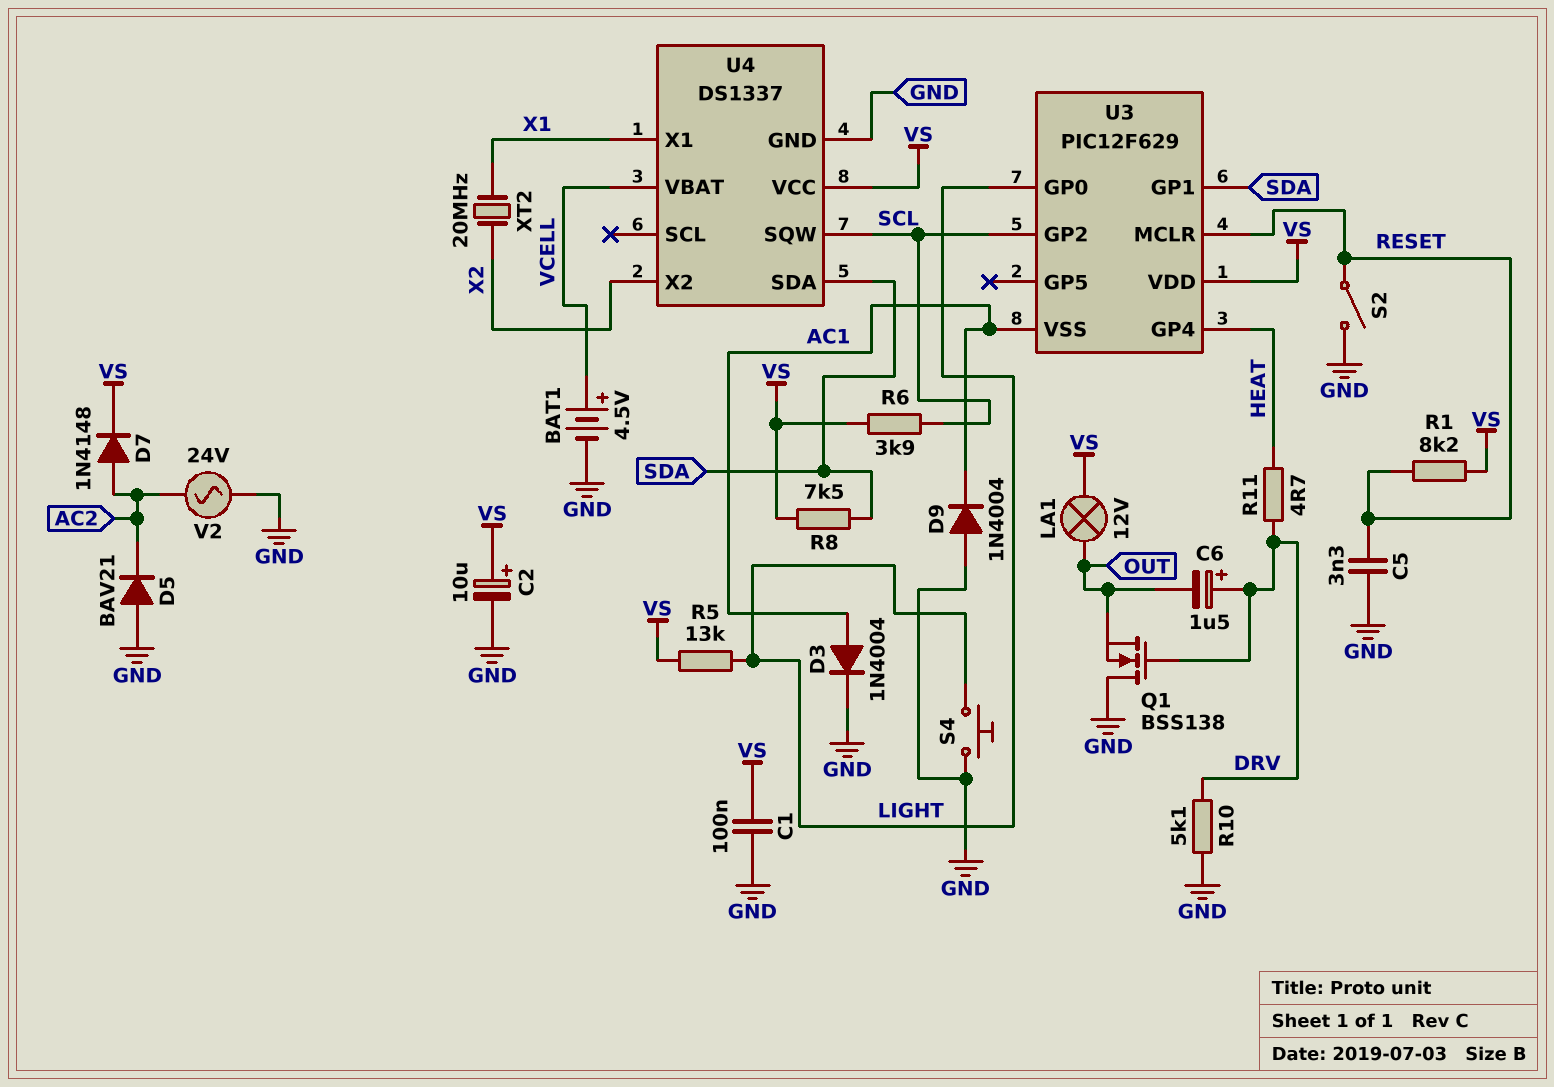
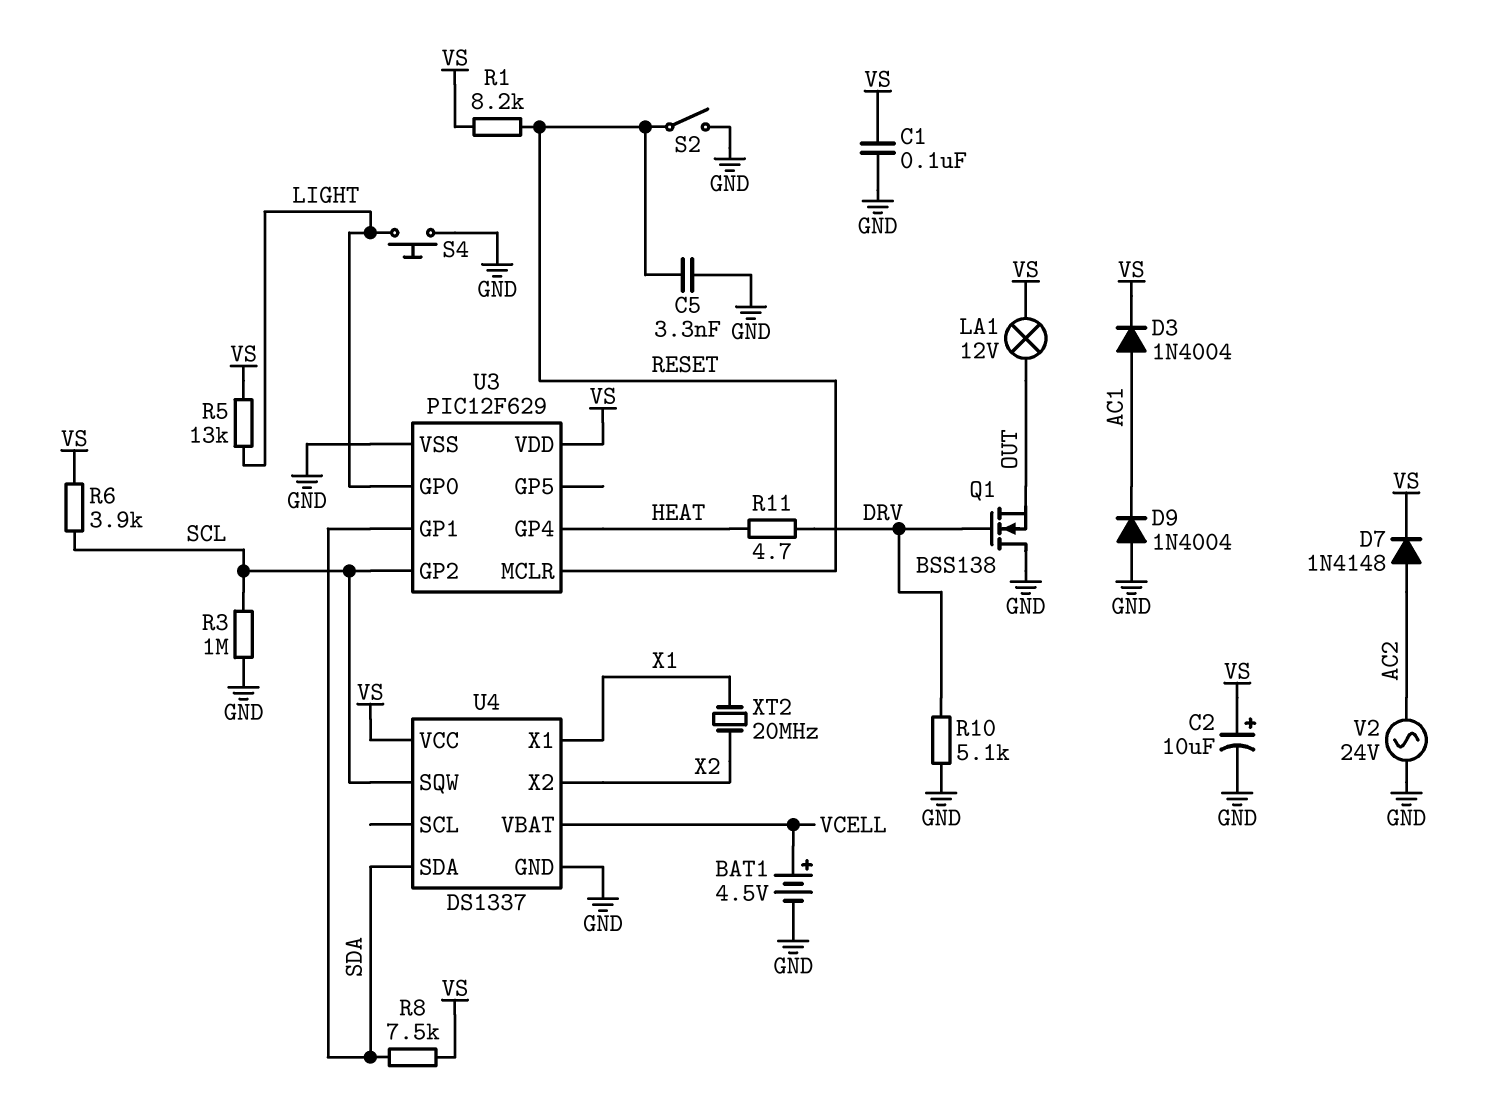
C6: 1.5uF (plus DRV, minus OUT) -> none
D3: diode 1N4004 (A AC1, K GND) -> diode 1N4004 (A AC1, K VS)
D5: diode BAV21 (A GND, K AC2) -> none
R3: none -> 1M (GND, SCL)
U3 pin VSS: AC1 -> GND

